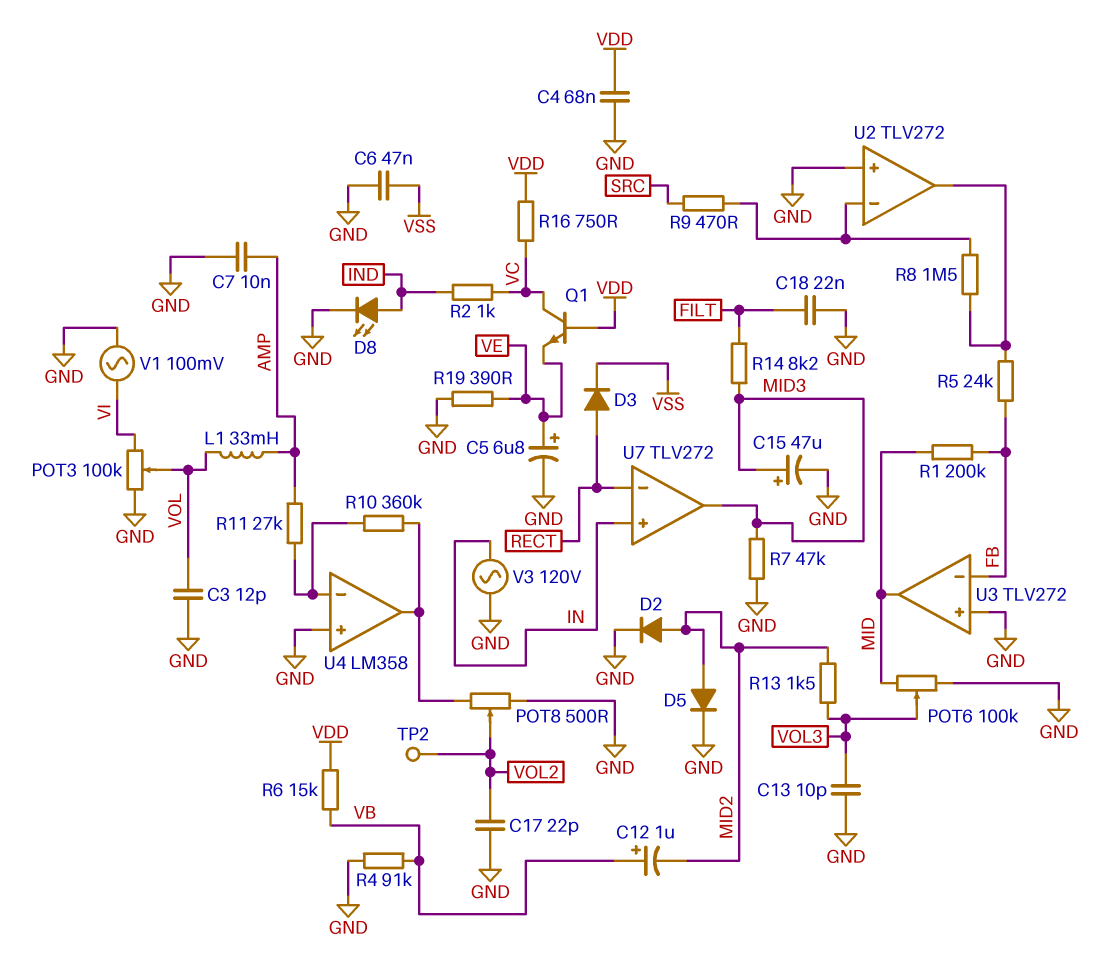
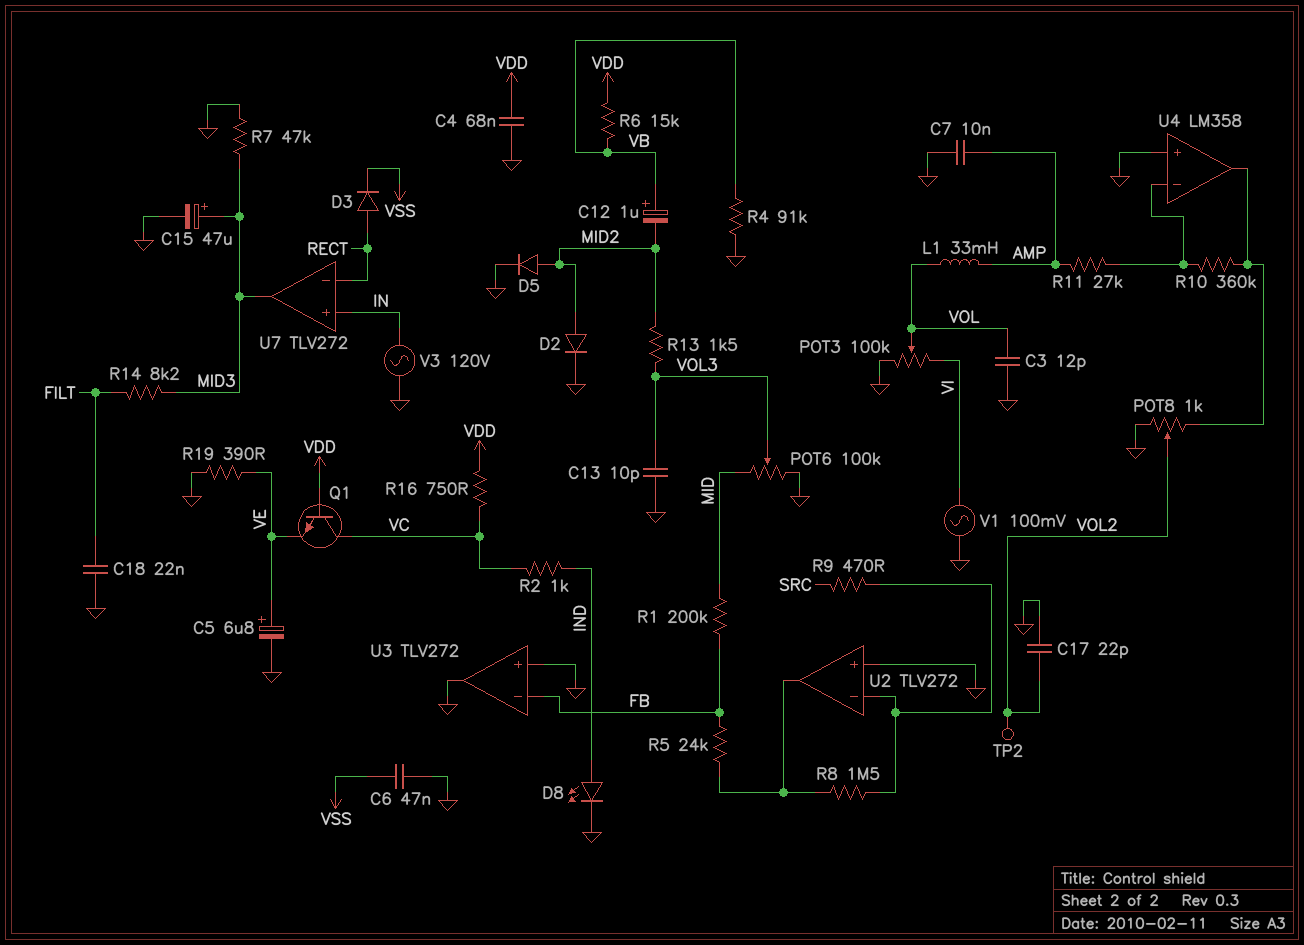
POT8: 500 (GND, U4/out, wiper VOL2) -> 1k (GND, U4/out, wiper VOL2)
U3 pin out: MID -> GND

